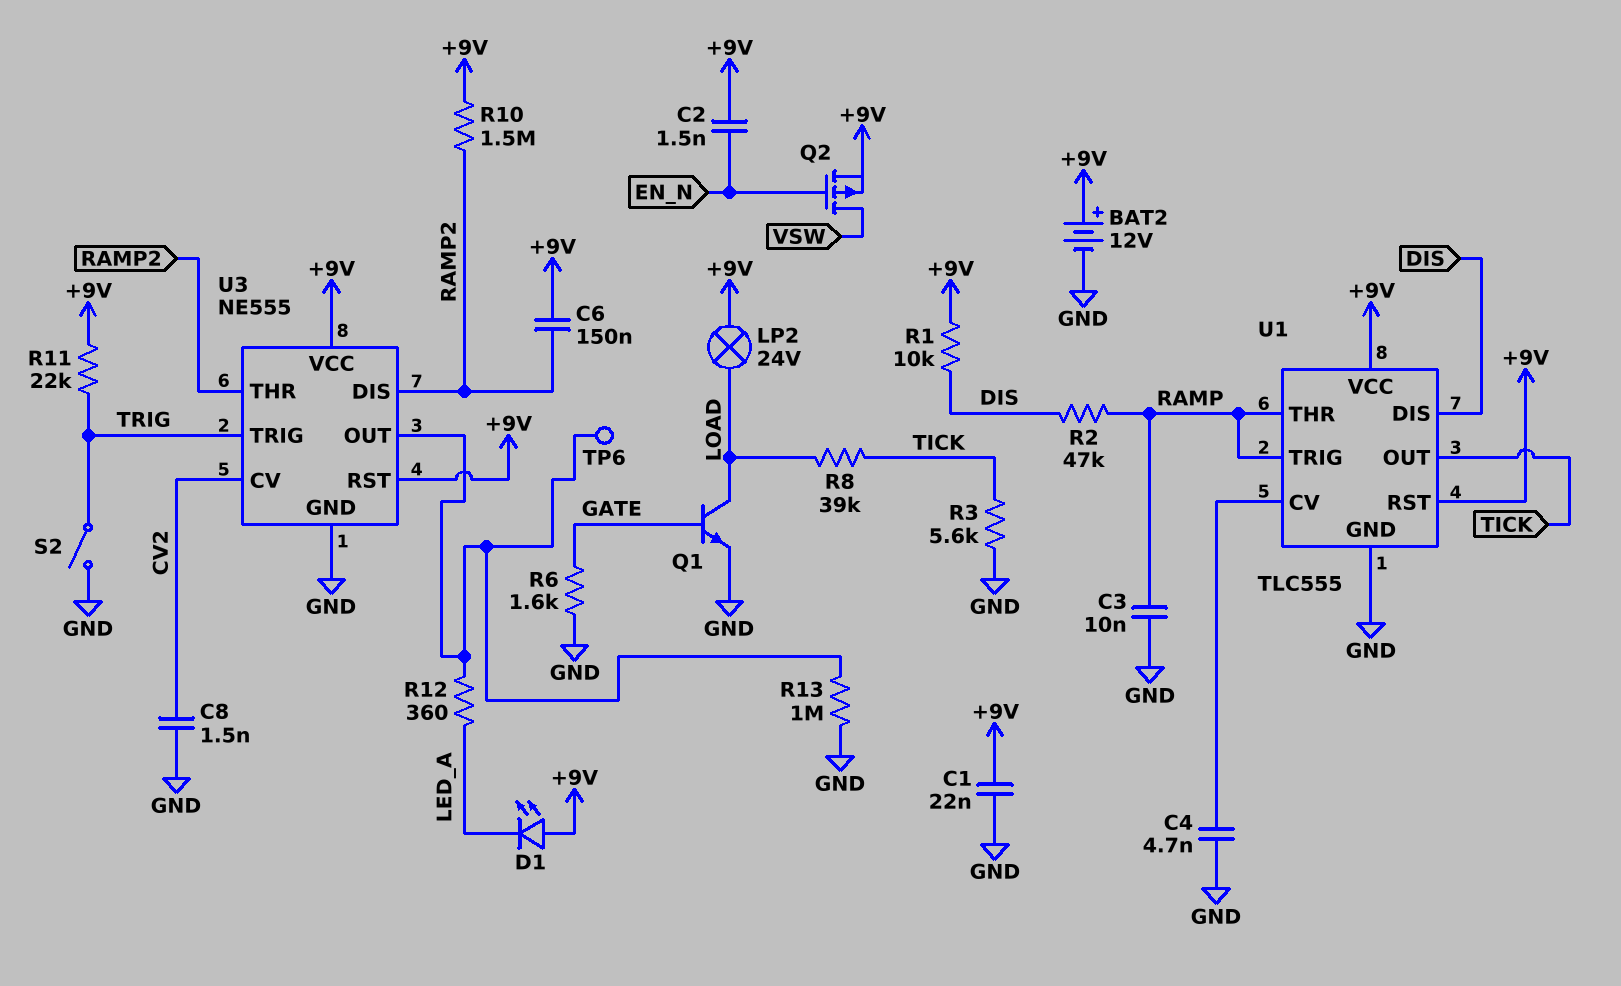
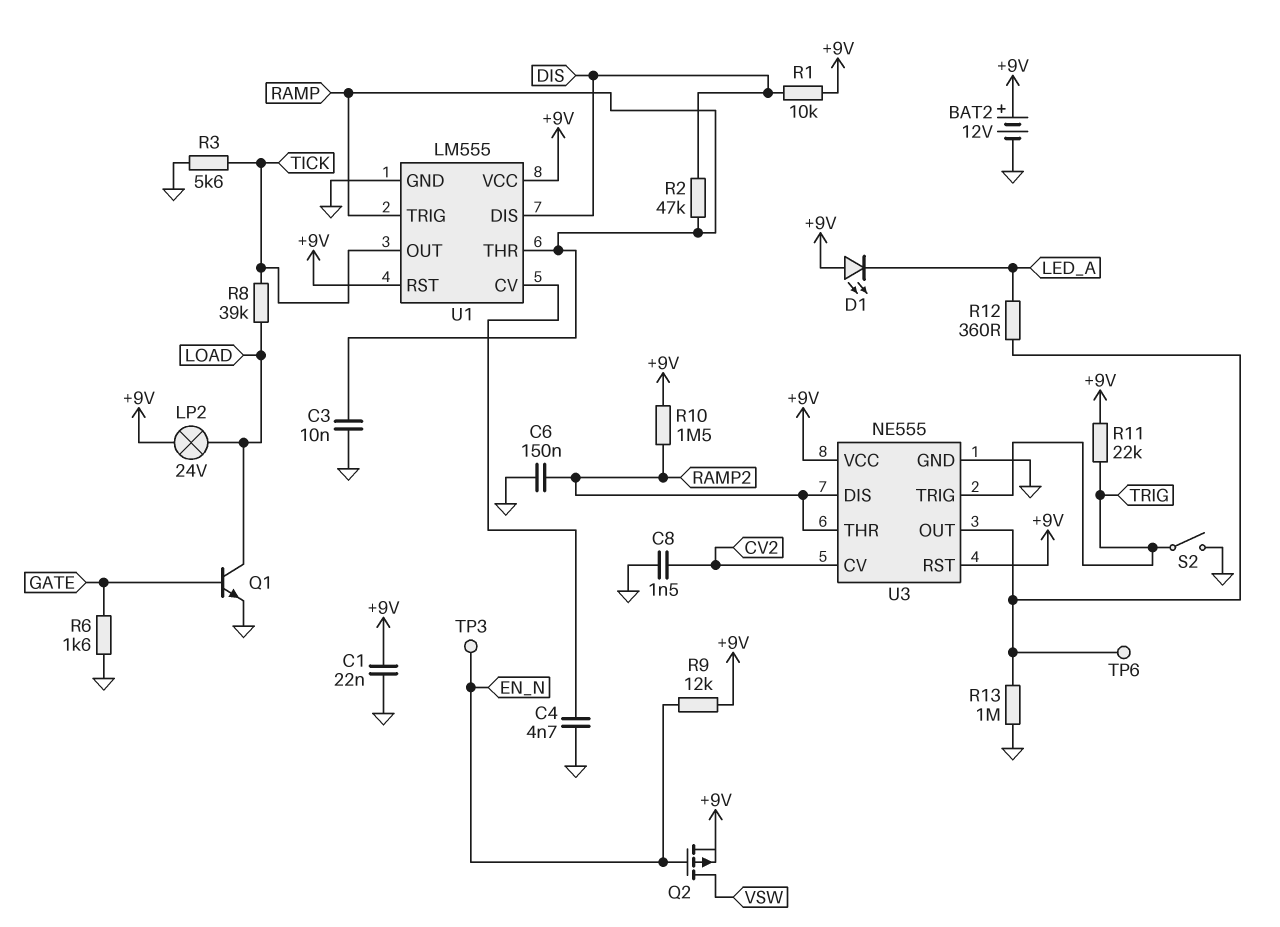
C2: 1.5nF (+9V, EN_N) -> none
C6: 150nF (+9V, RAMP2) -> 150nF (GND, RAMP2)
R9: none -> 12k (+9V, EN_N)
TP3: none -> test point (EN_N)
U1: TLC555 -> LM555

